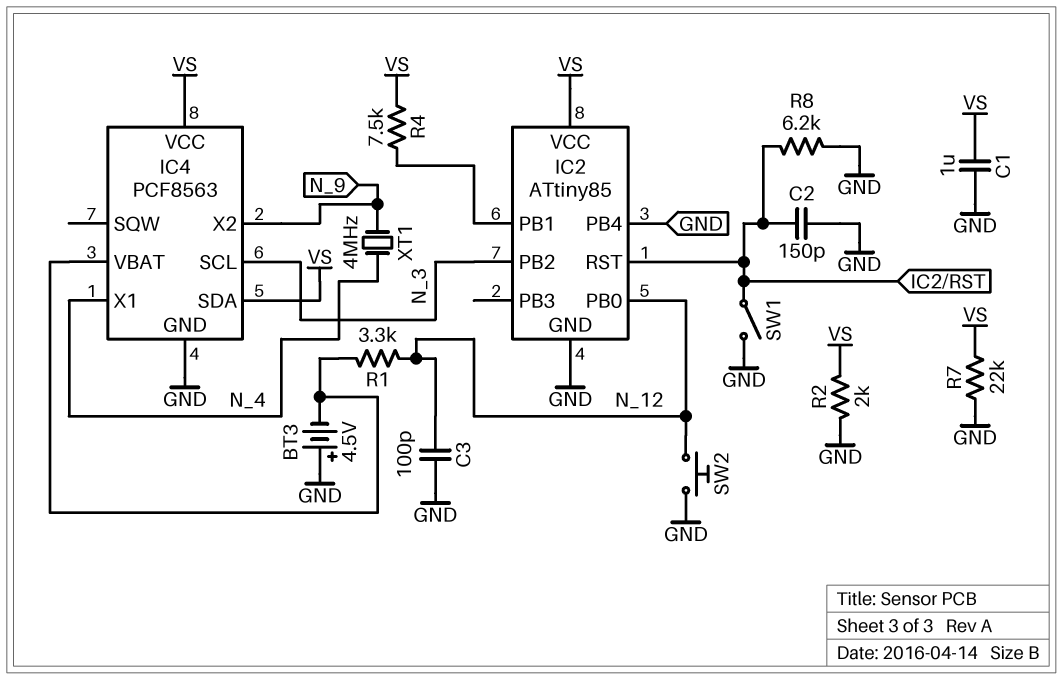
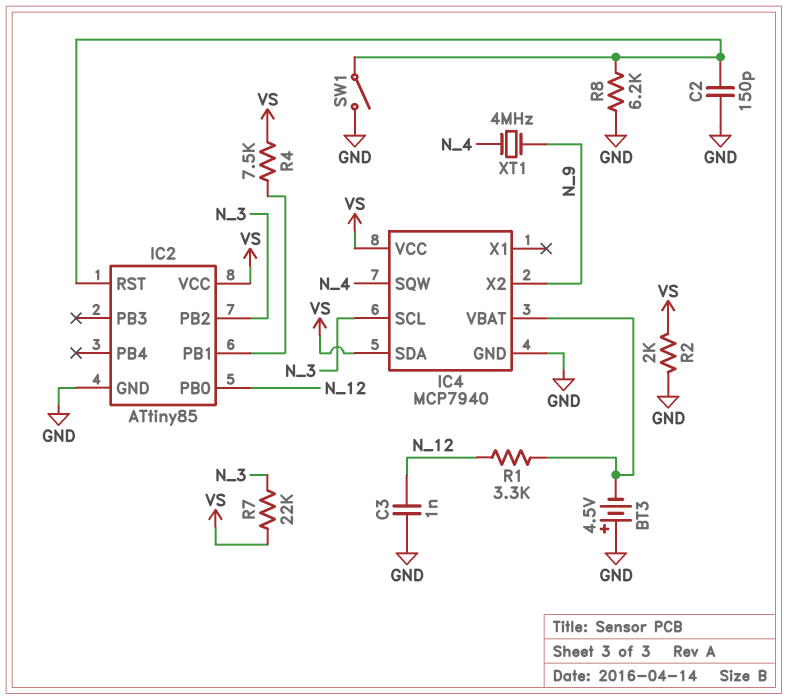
C1: 1uF (GND, VS) -> none
C3: 100pF (GND, N_12) -> 1nF (GND, N_12)
IC2 pin PB4: GND -> none
IC4: PCF8563 -> MCP7940
IC4 pin SQW: none -> N_4
IC4 pin X1: N_4 -> none
R7: 22k (GND, VS) -> 22k (N_3, VS)
SW2: button (GND, N_12) -> none

